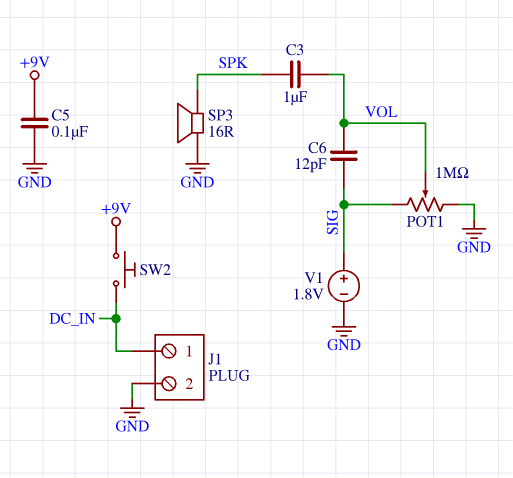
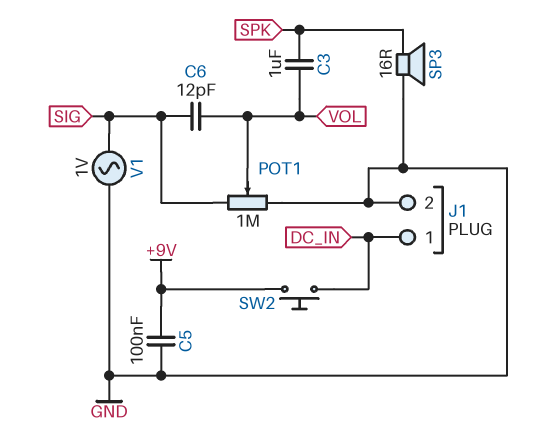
V1: 1.8V (plus SIG, minus GND) -> AC 1V (GND, SIG)

